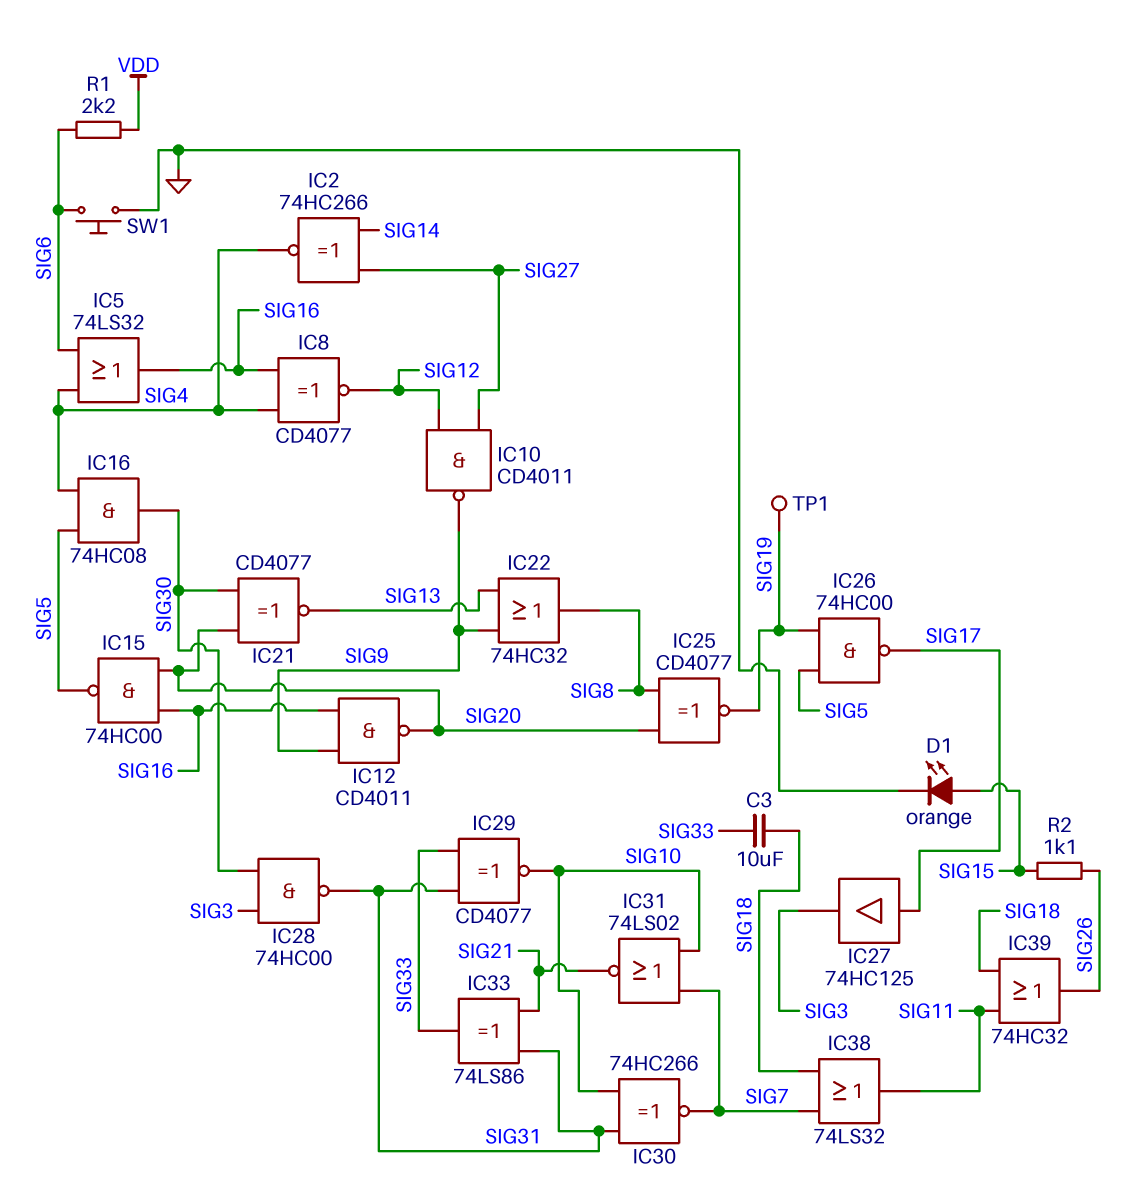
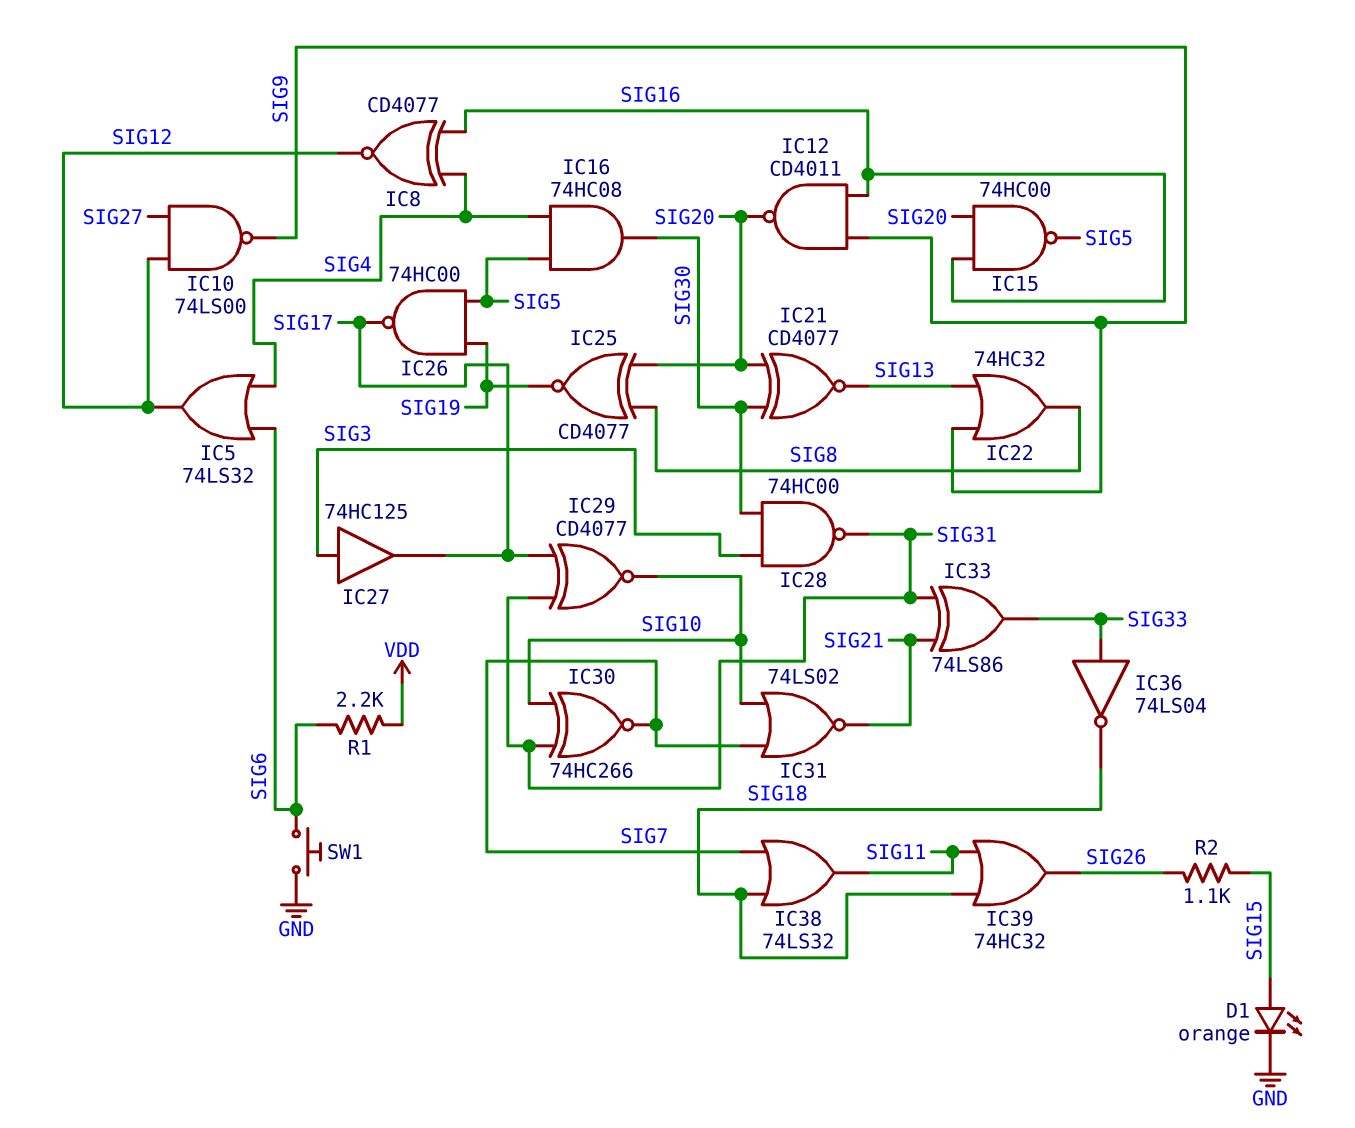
C3: 10uF (SIG18, SIG33) -> none
IC2: XNOR 74HC266 (in SIG14, in SIG27, out SIG4) -> none
IC5: OR 74LS32 (in SIG4, in SIG6, out SIG16) -> OR 74LS32 (in SIG4, in SIG6, out SIG12)
IC10: NAND CD4011 (in SIG12, in SIG27, out SIG9) -> NAND 74LS00 (in SIG12, in SIG27, out SIG9)
IC27: buffer 74HC125 (in SIG17, out SIG3) -> buffer 74HC125 (in SIG3, out SIG17)
IC29: XNOR CD4077 (in SIG31, in SIG33, out SIG10) -> XNOR CD4077 (in SIG17, in SIG31, out SIG10)
IC36: none -> NOT 74LS04 (in SIG33, out SIG18)
TP1: test point (SIG19) -> none

